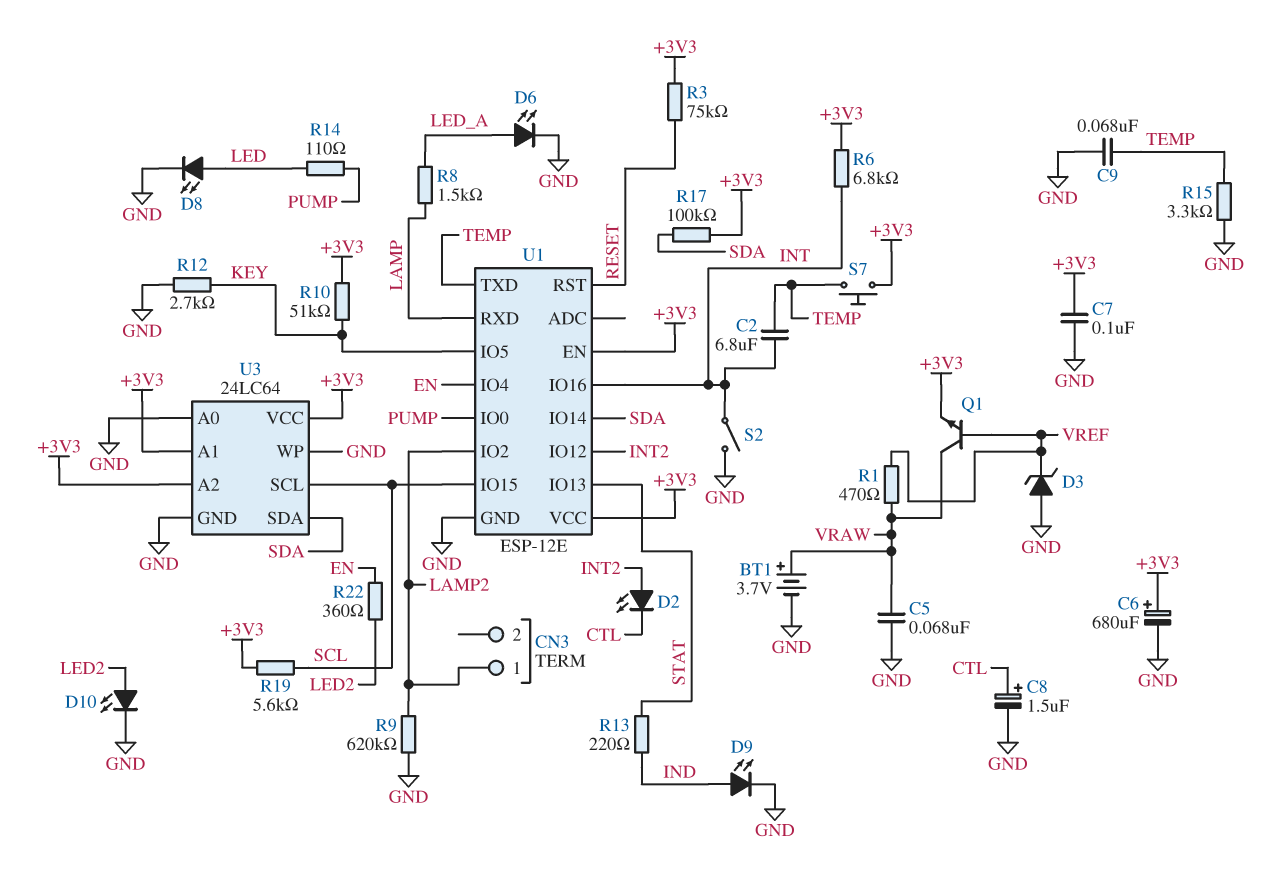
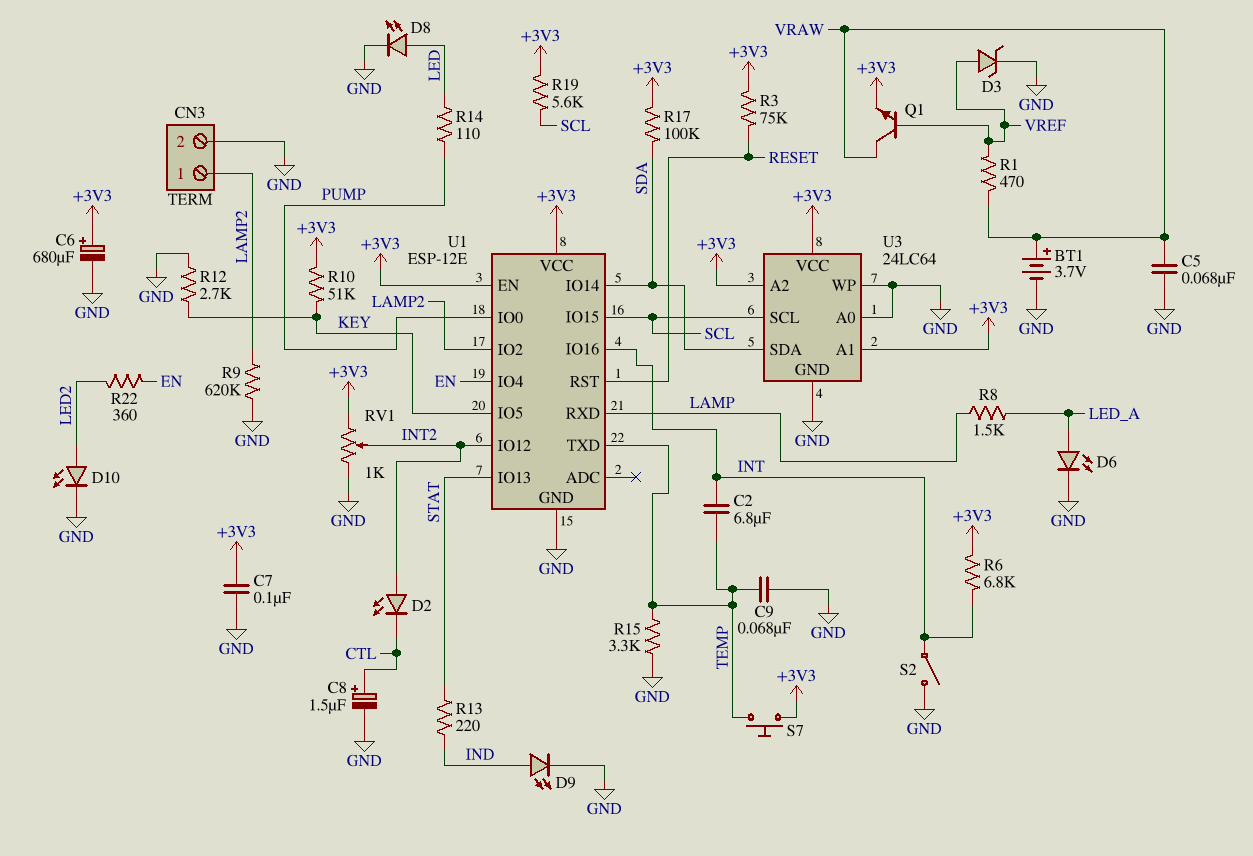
CN3 pin 2: none -> GND
D3: zener (A GND, K VREF) -> zener (A VREF, K GND)
RV1: none -> 1k (+3V3, GND, wiper INT2)

